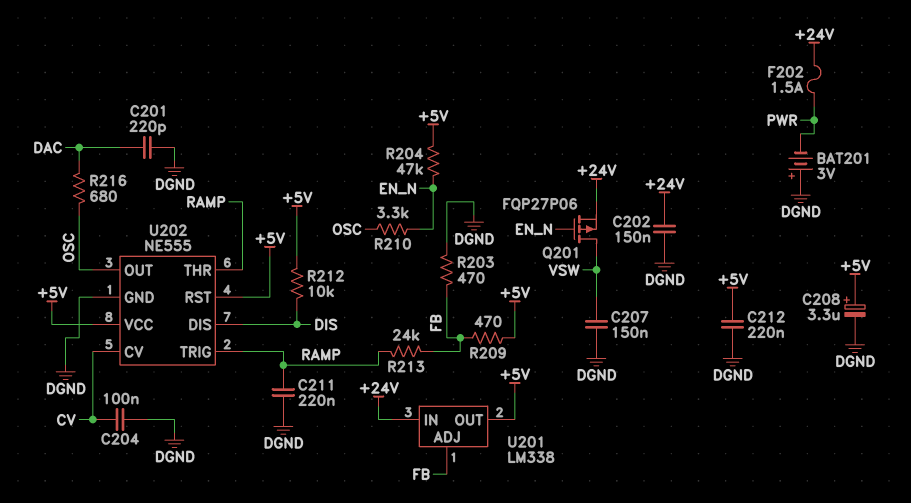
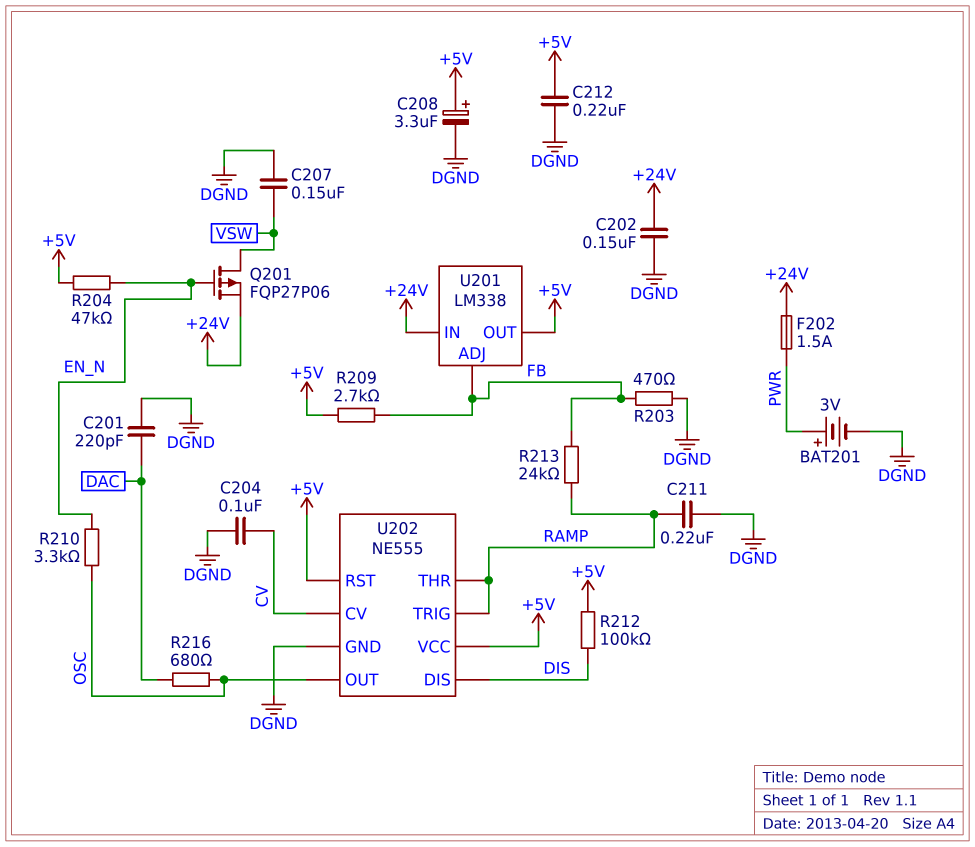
BAT201: 3V (plus DGND, minus PWR) -> 3V (plus PWR, minus DGND)
R209: 470 (+5V, FB) -> 2.7k (+5V, FB)
R212: 10k (+5V, DIS) -> 100k (+5V, DIS)

